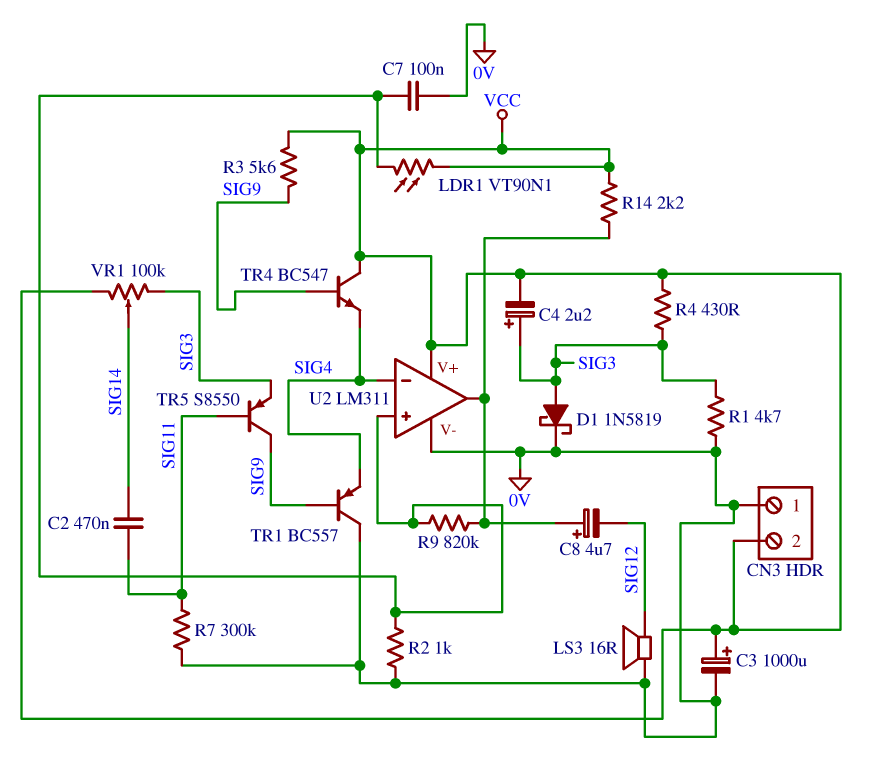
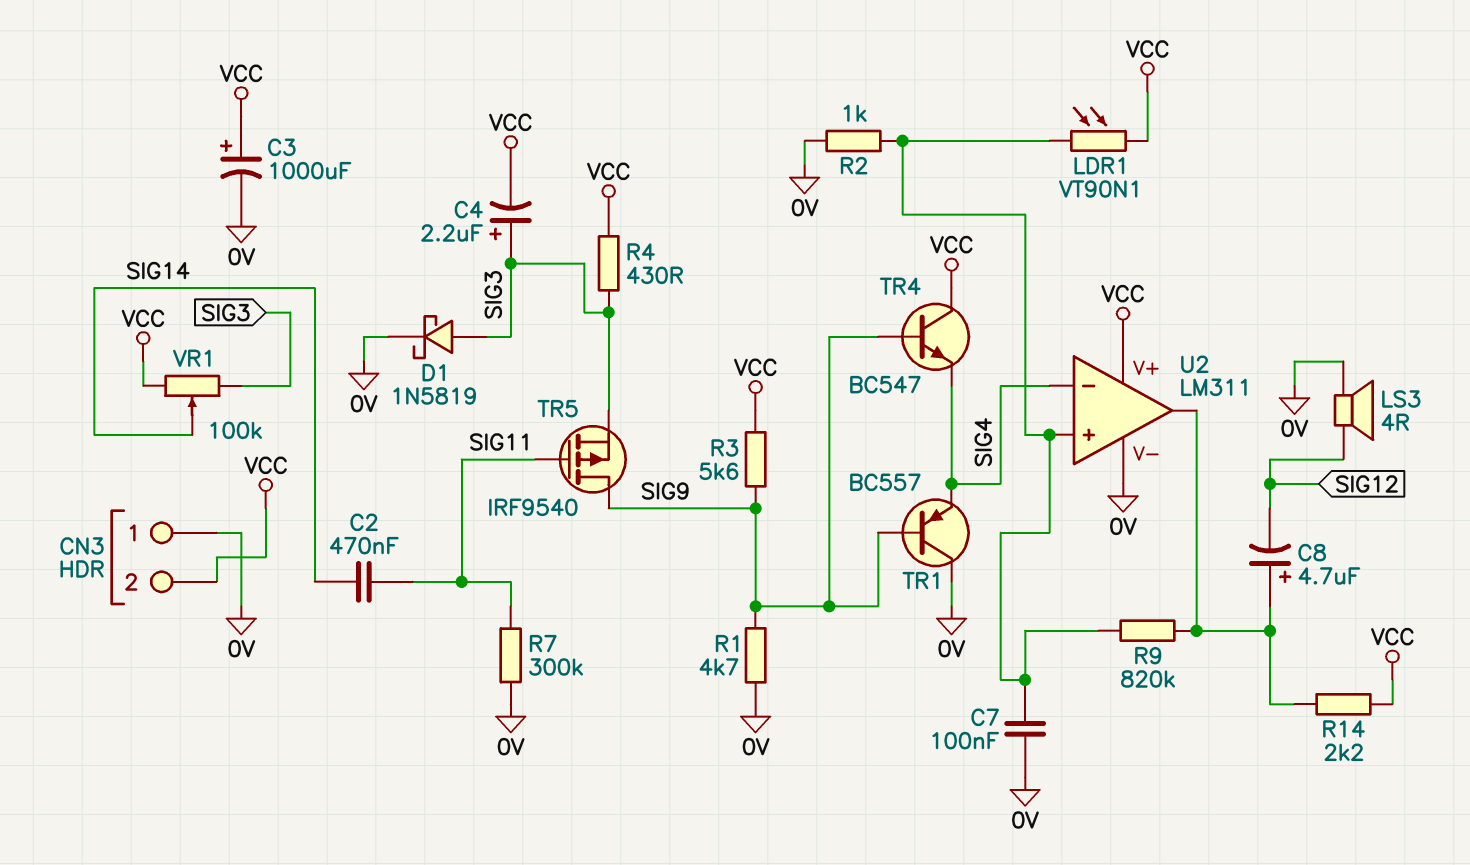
LS3: speaker 16R (0V, SIG12) -> speaker 4R (0V, SIG12)
R1: 4.7k (0V, SIG3) -> 4.7k (0V, SIG9)
TR5: PNP S8550 (B SIG11, C SIG9, E SIG3) -> PMOS IRF9540 (G SIG11, D SIG9, S SIG3)

